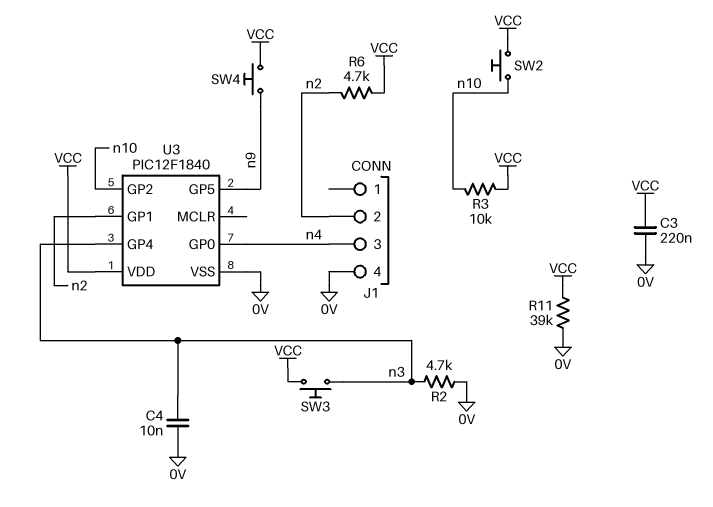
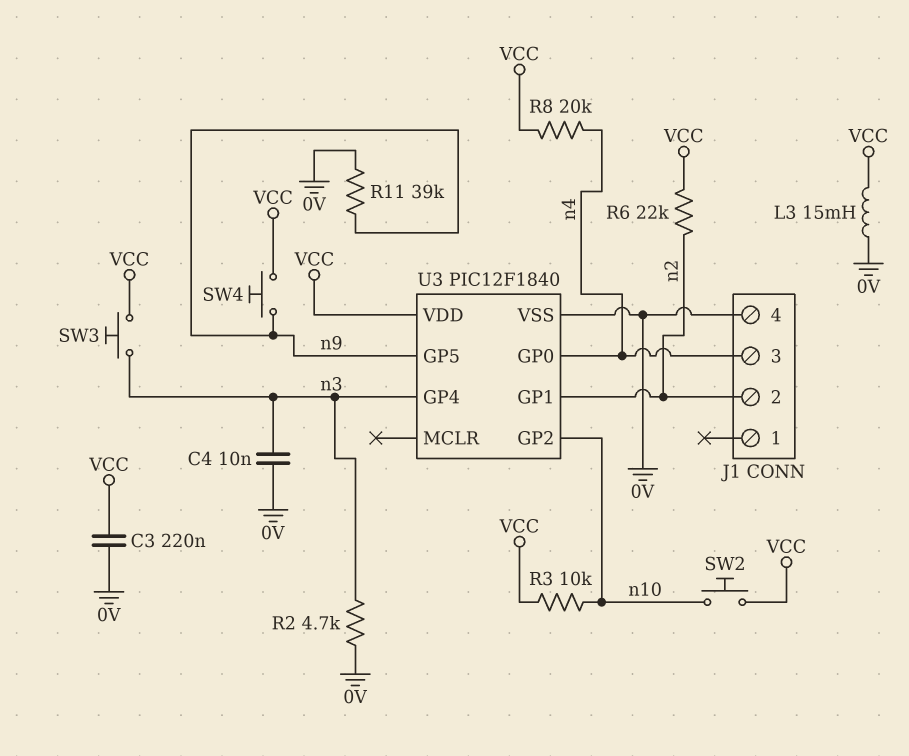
L3: none -> 15mH (0V, VCC)
R6: 4.7k (VCC, n2) -> 22k (VCC, n2)
R8: none -> 20k (VCC, n4)
R11: 39k (0V, VCC) -> 39k (0V, n9)

